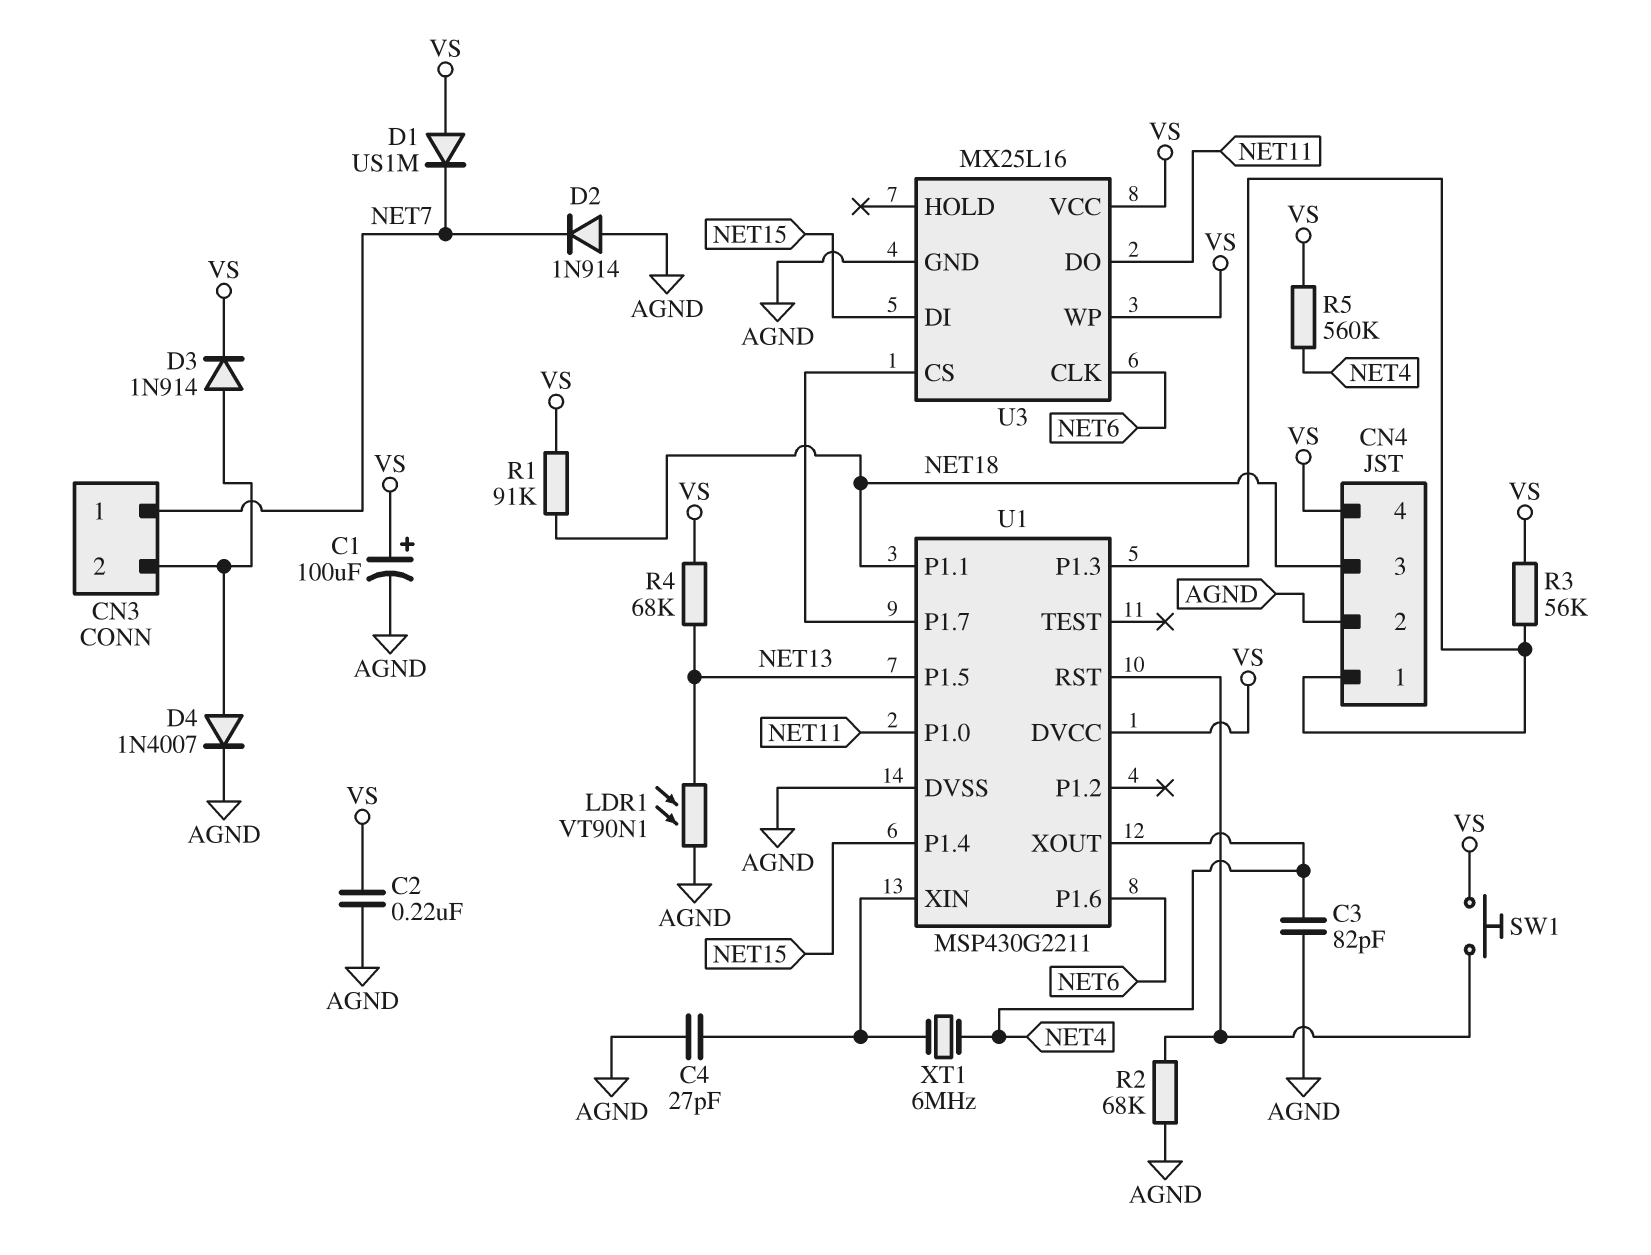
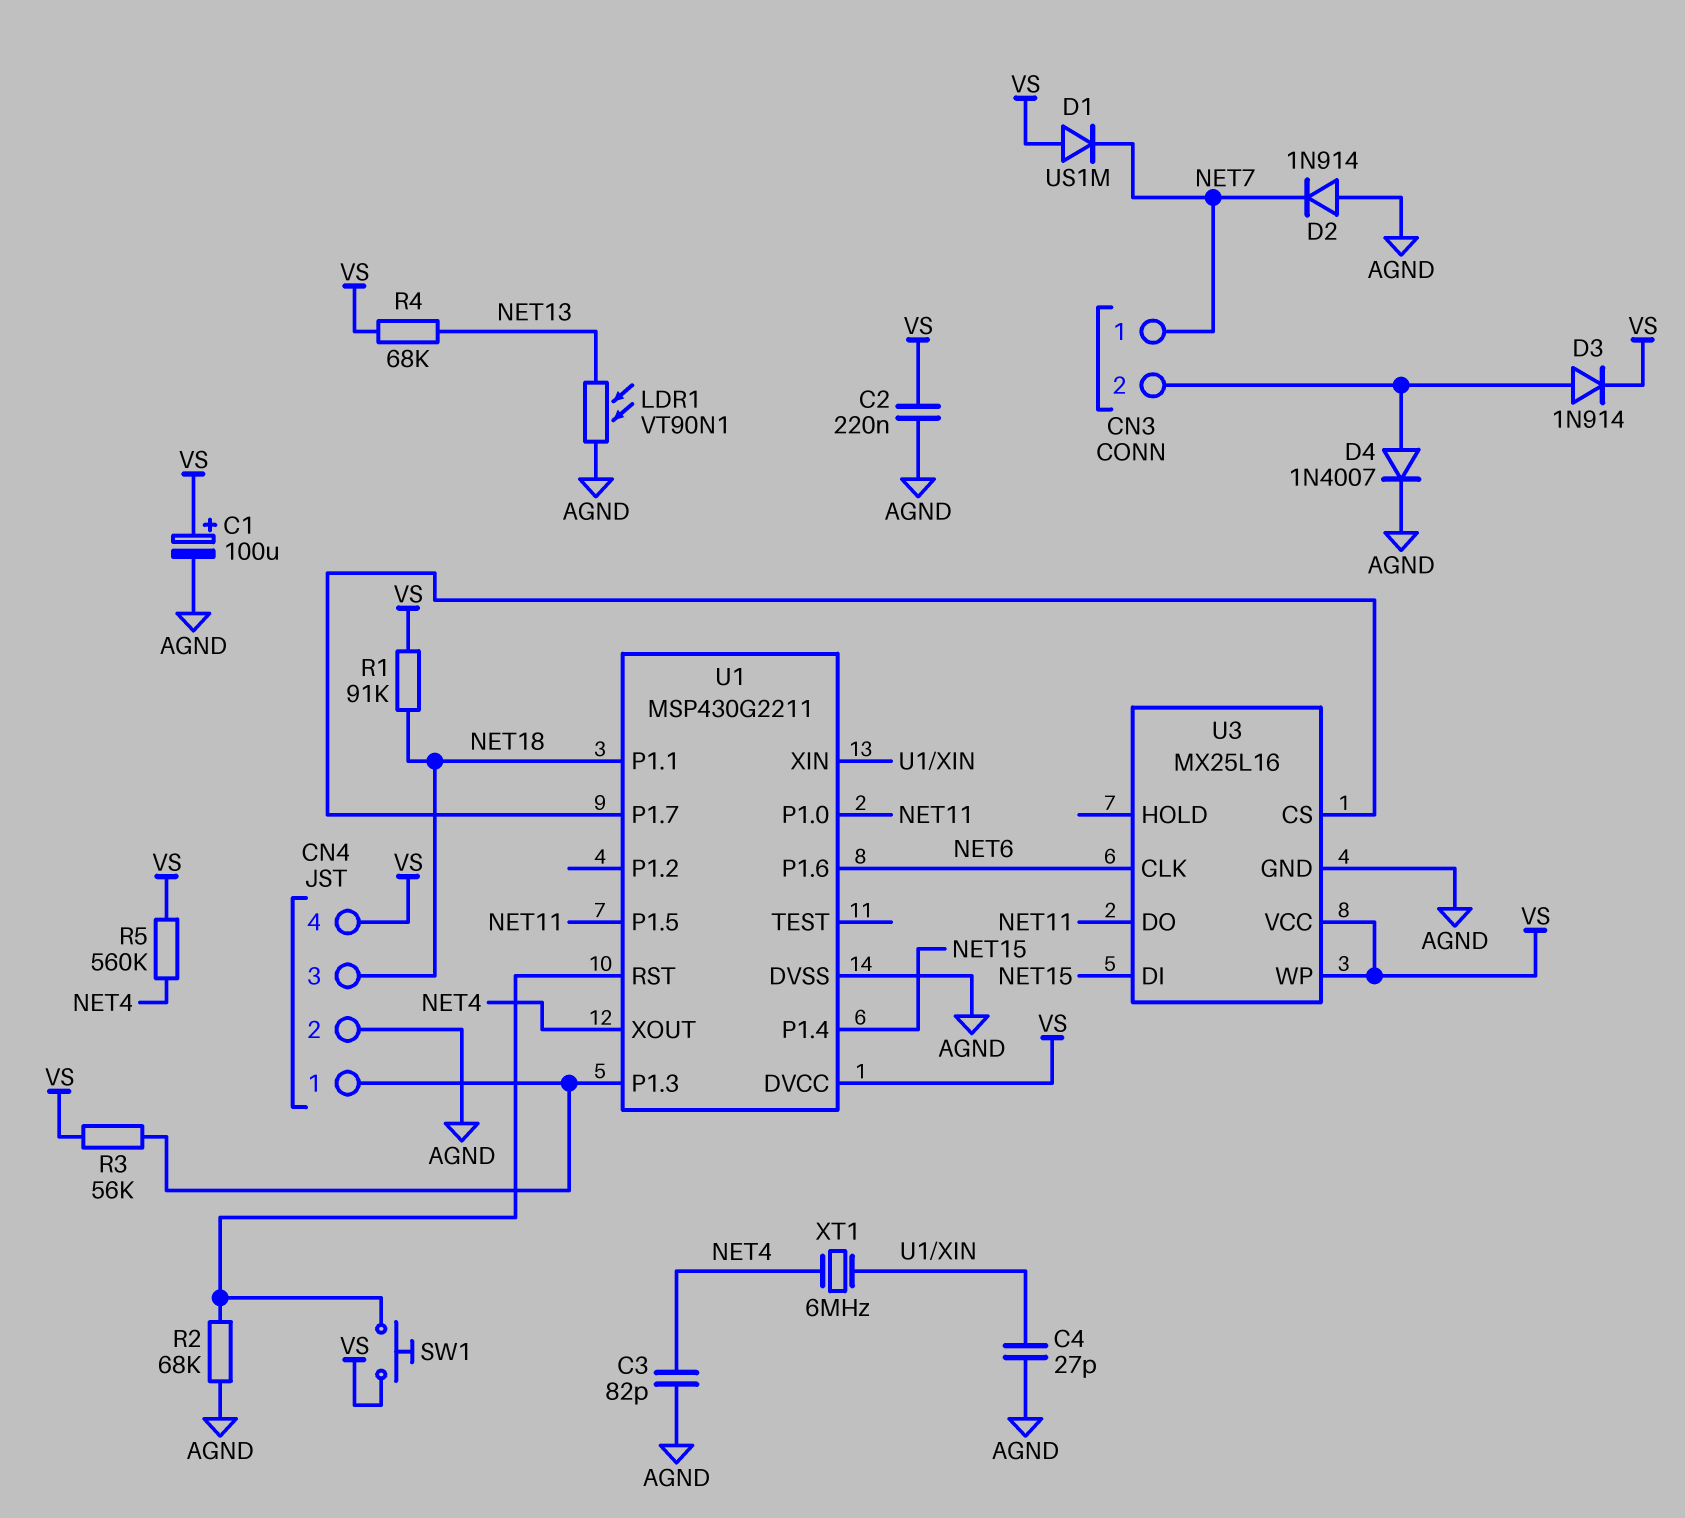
U1 pin P1.5: NET13 -> NET11

